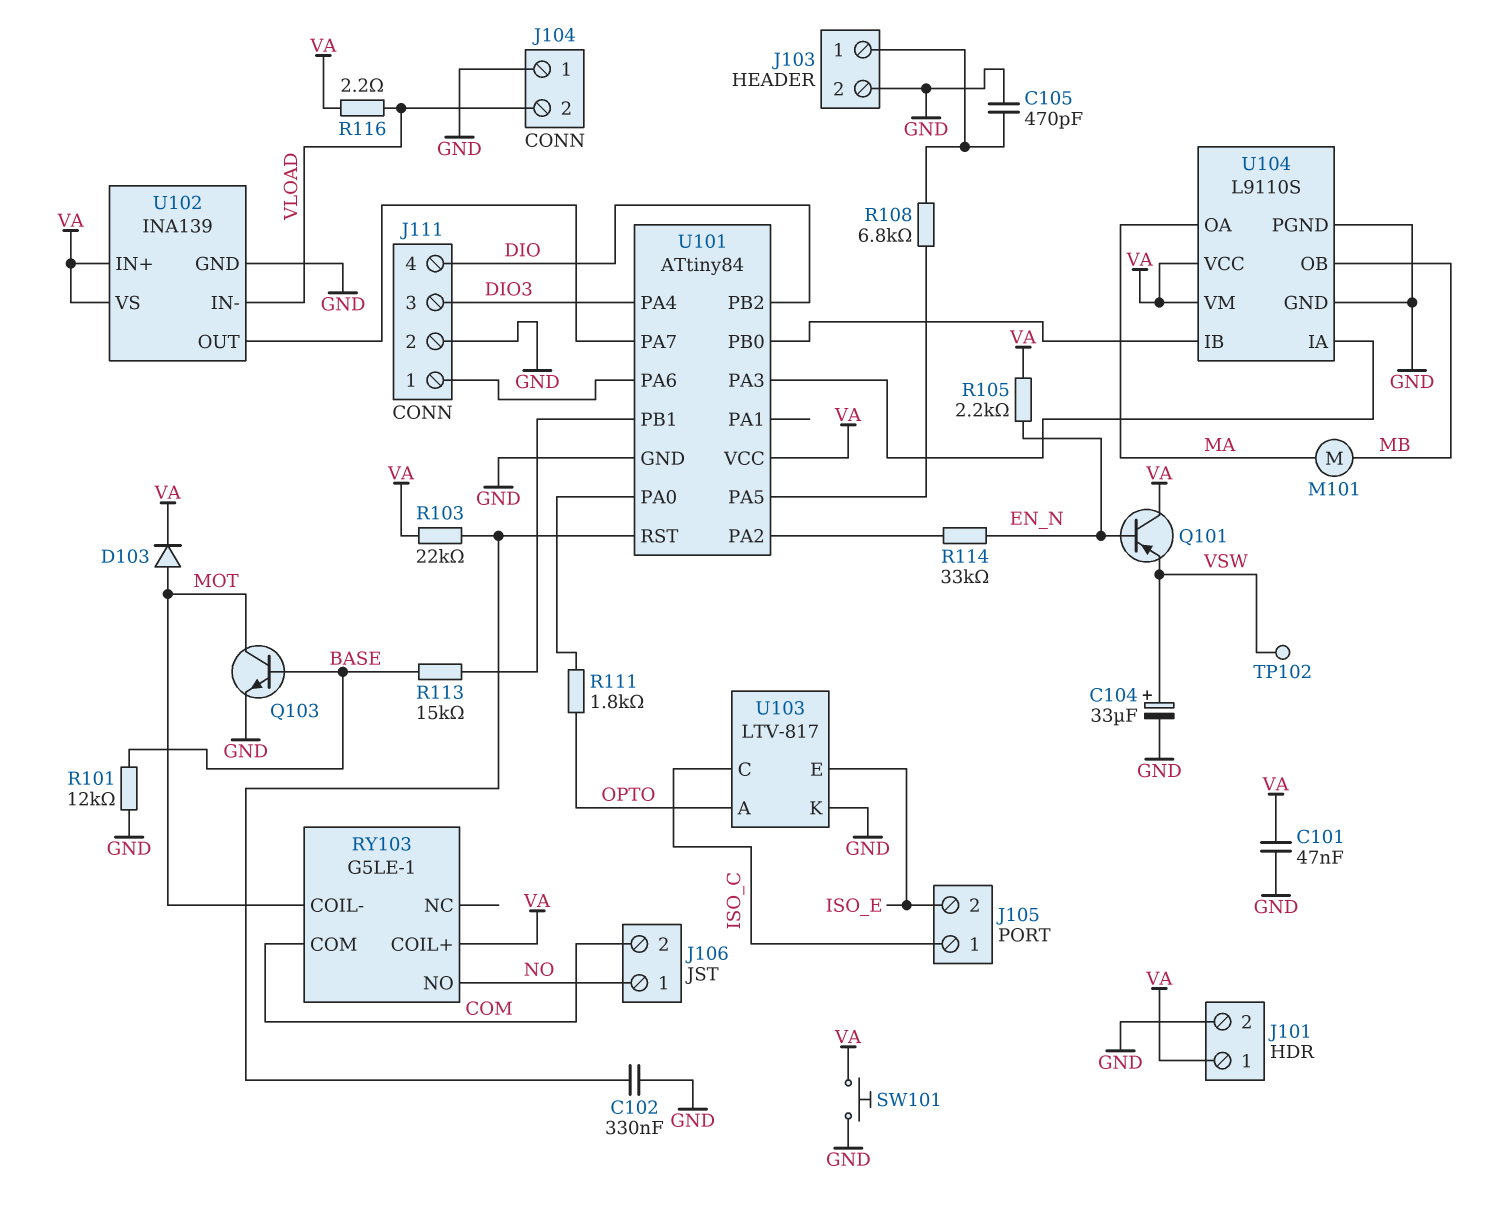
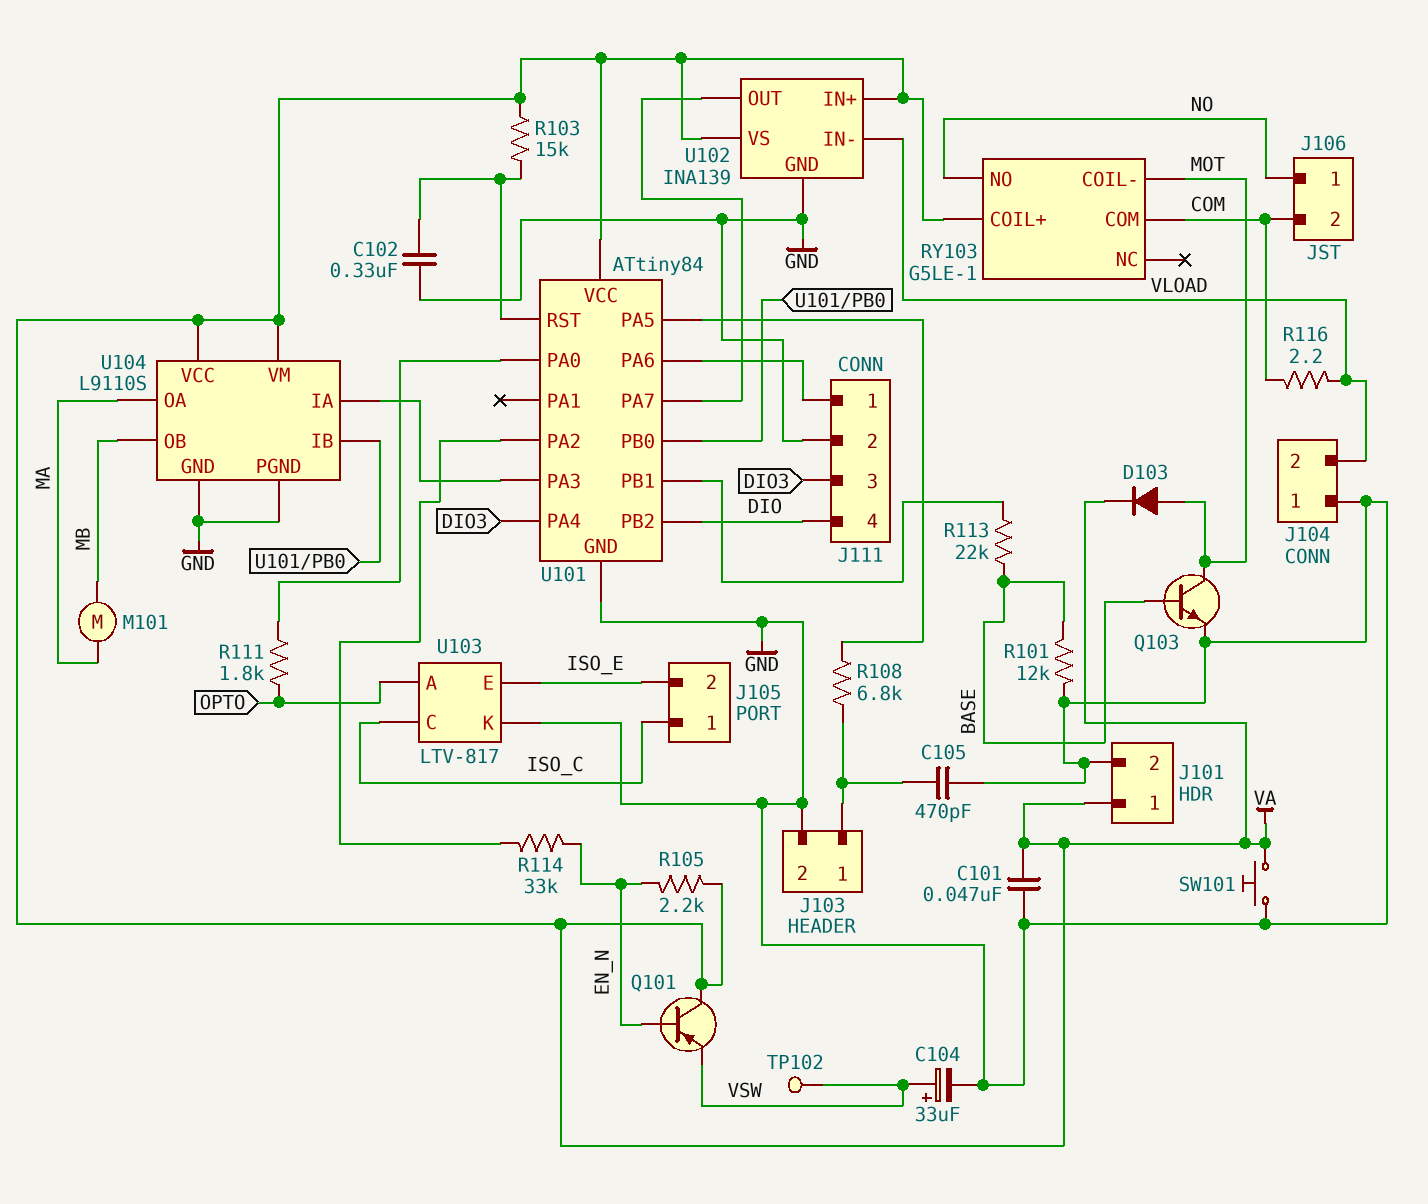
R103: 22k (U101/RST, VA) -> 15k (U101/RST, VA)
R113: 15k (BASE, U101/PB1) -> 22k (BASE, U101/PB1)
R116: 2.2 (VA, VLOAD) -> 2.2 (COM, VLOAD)

